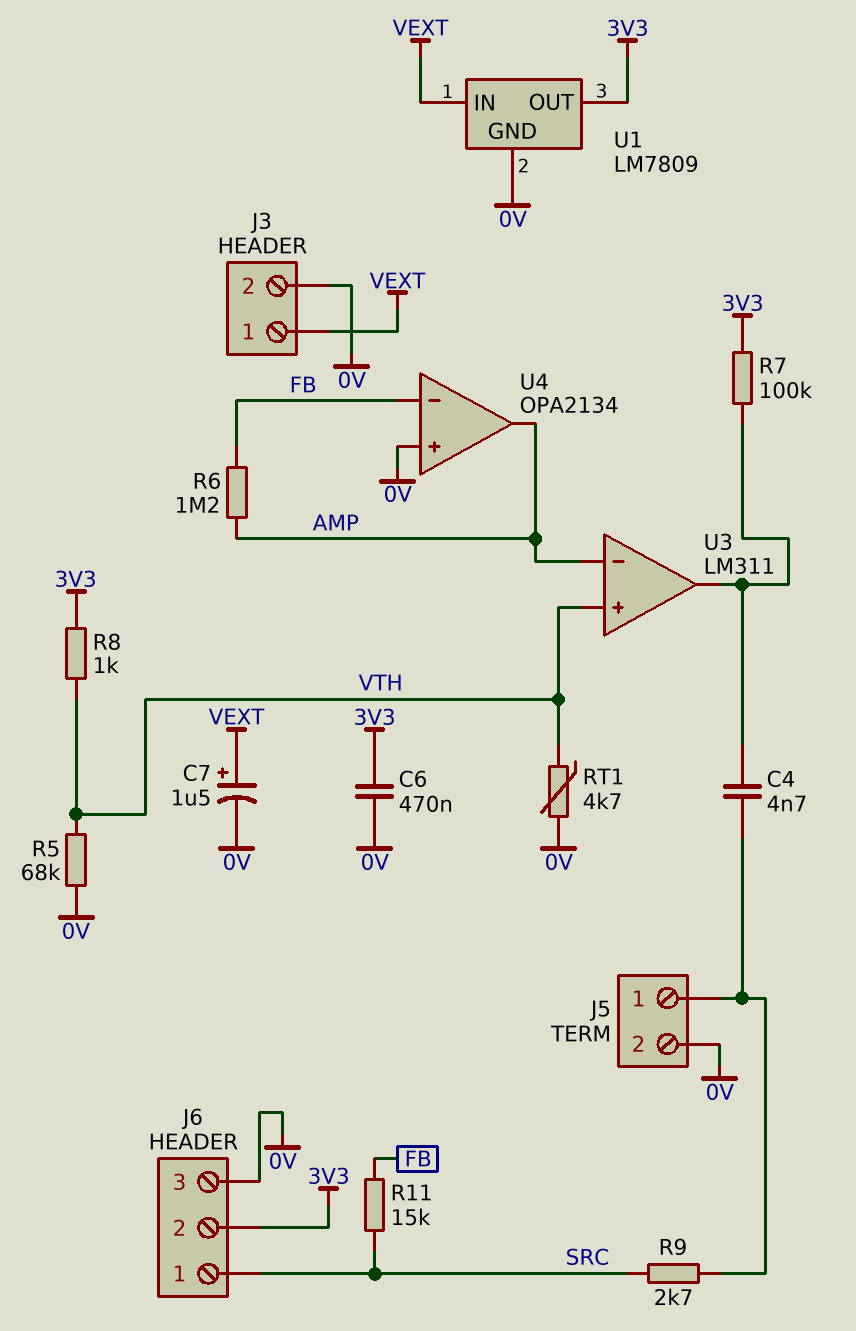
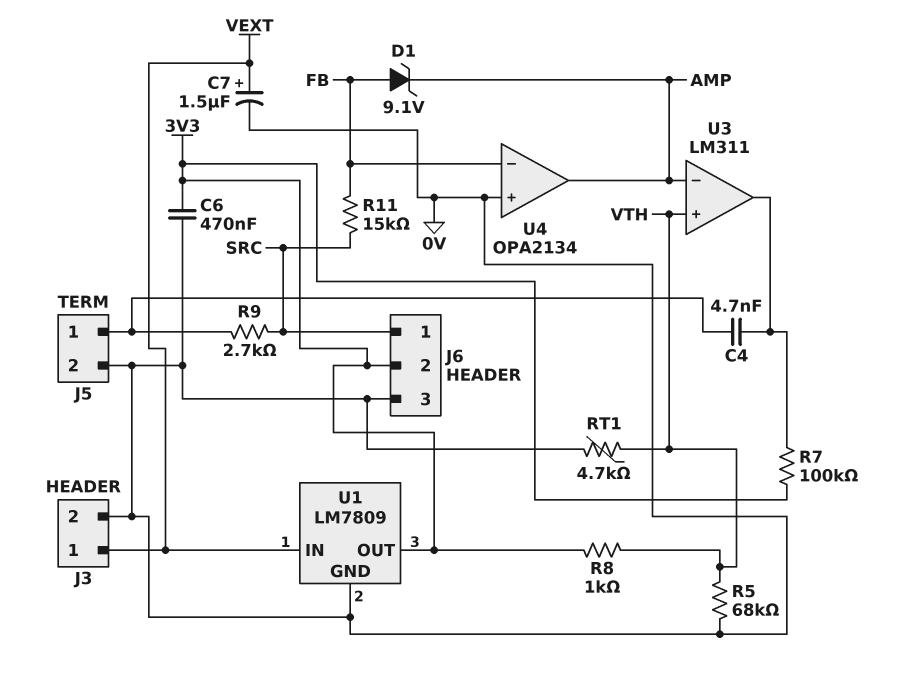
D1: none -> zener 9.1V (A FB, K AMP)
R6: 1.2M (AMP, FB) -> none

